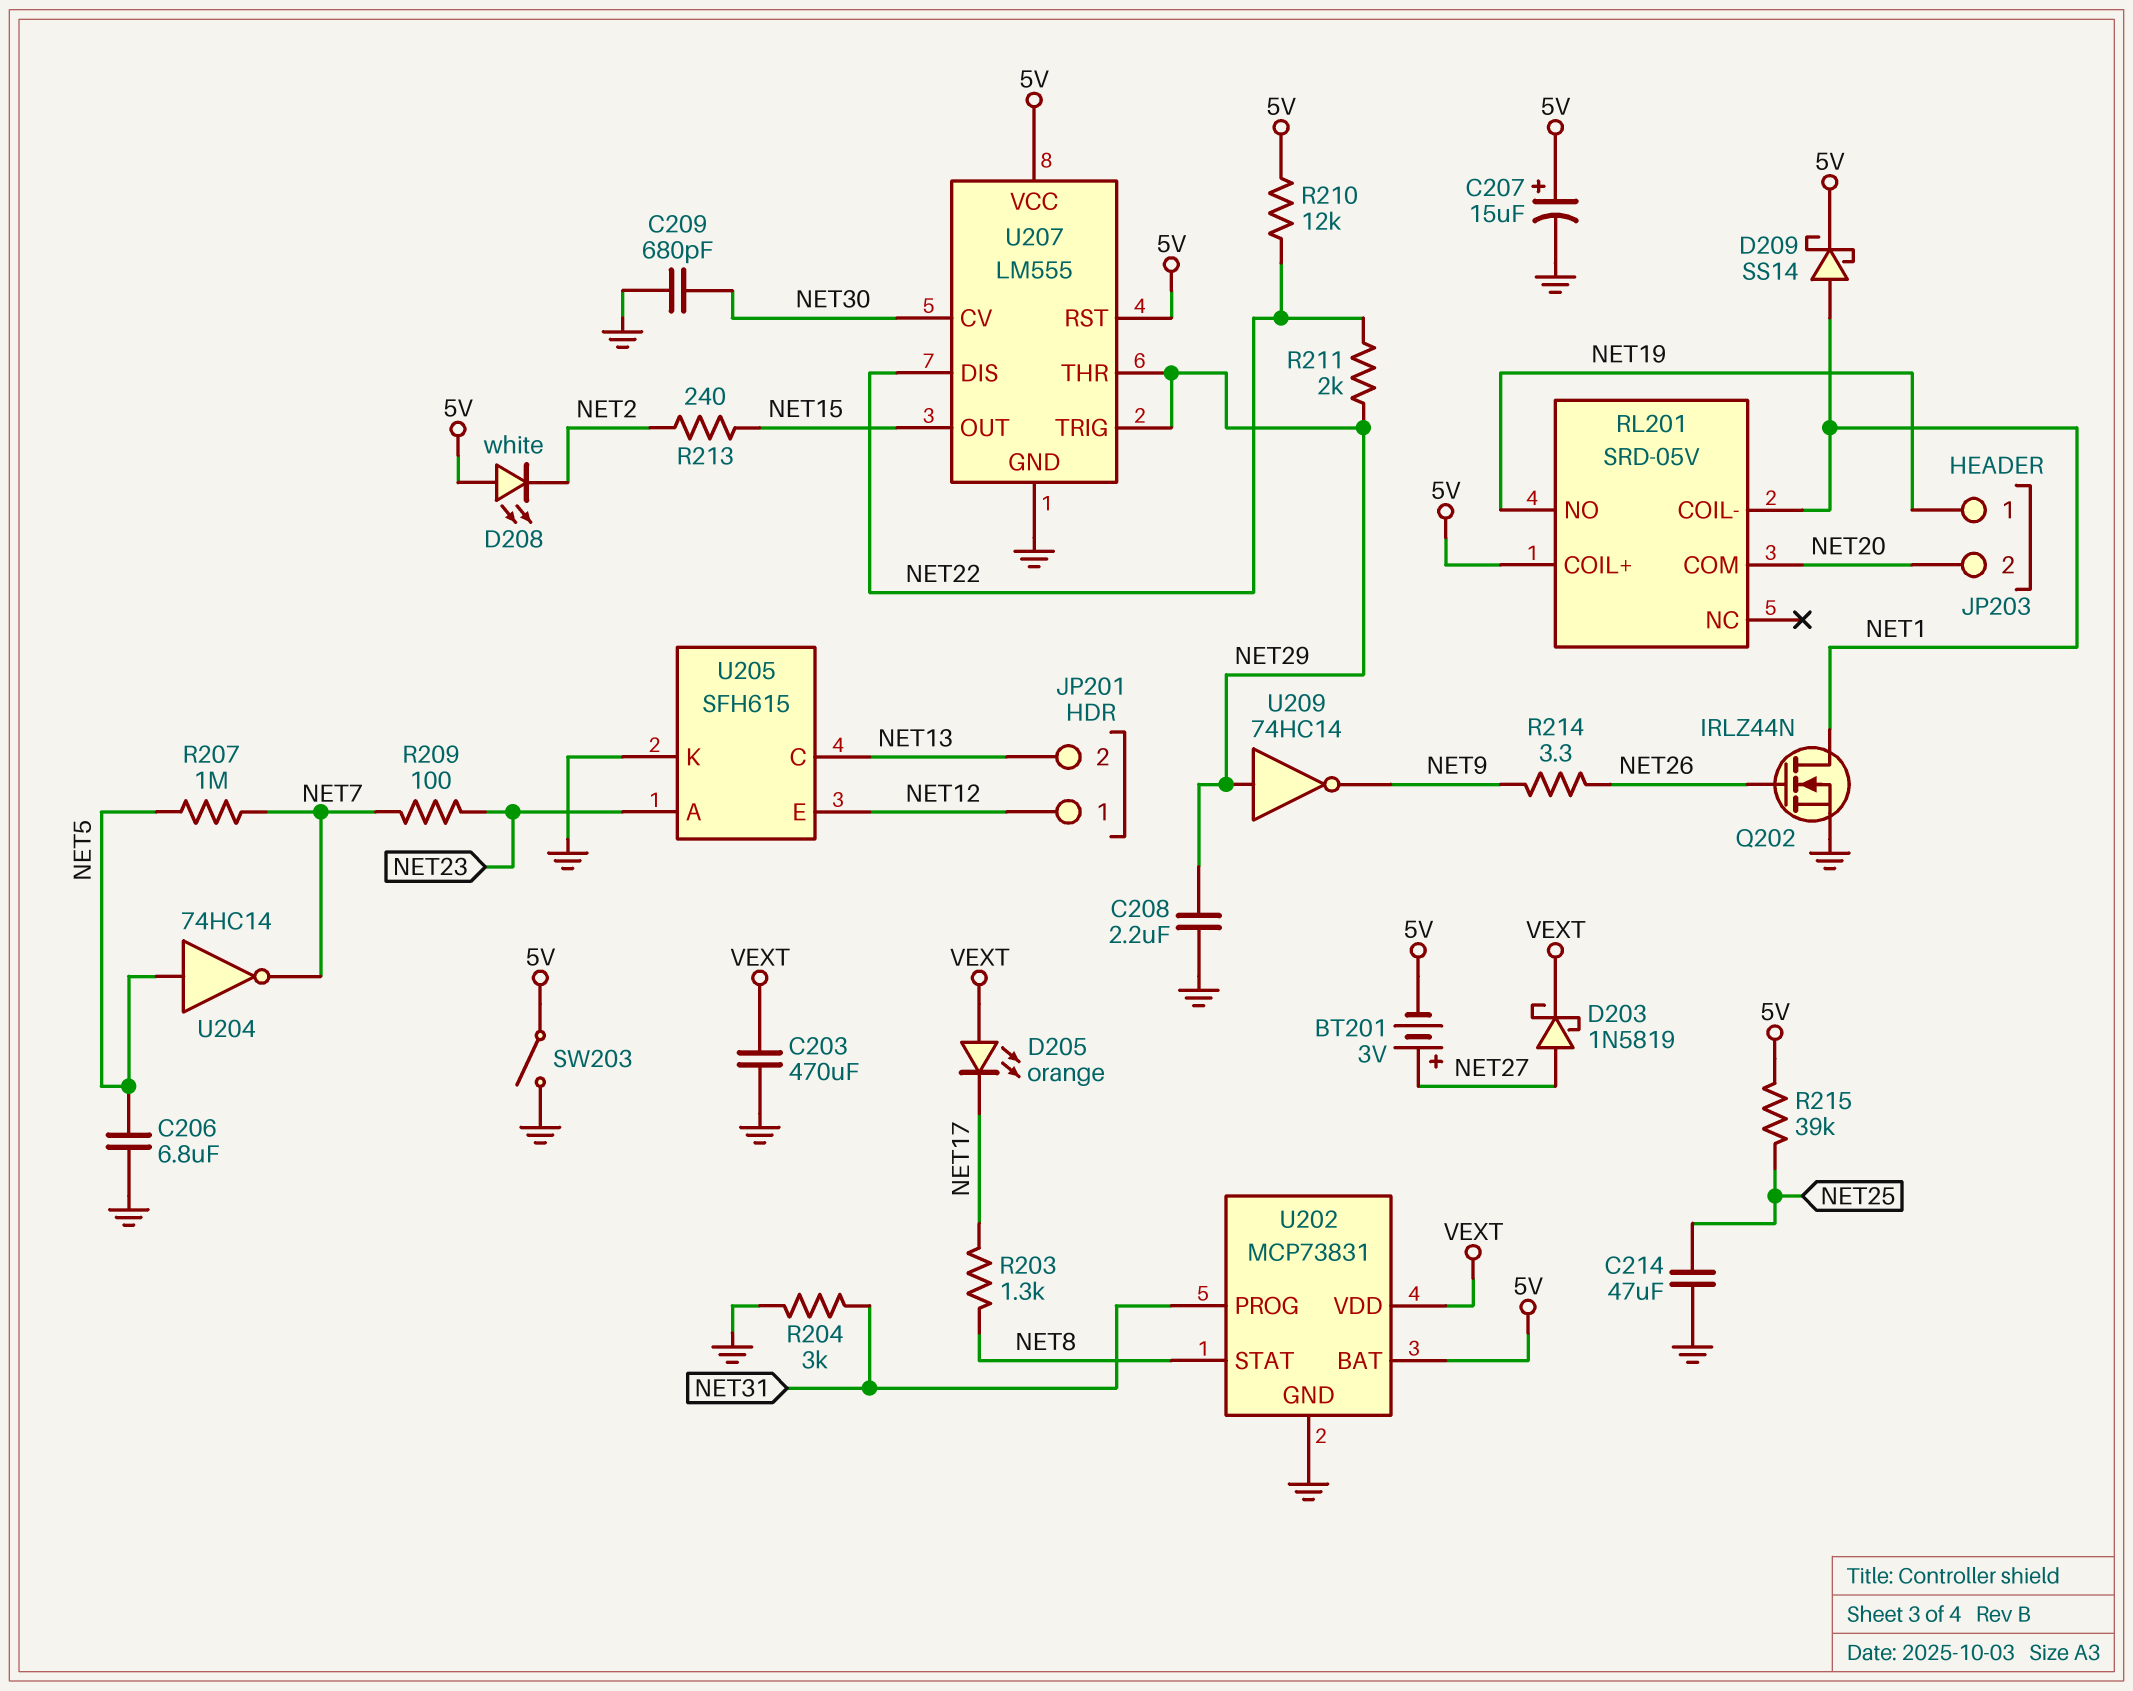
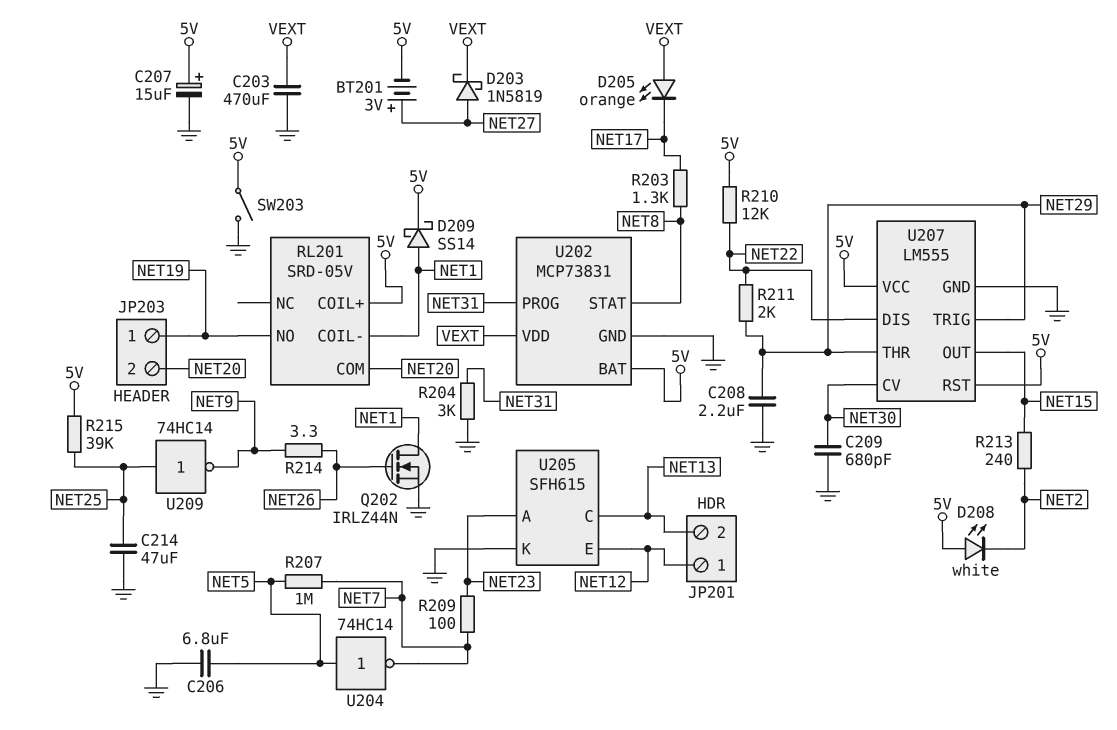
U209: NOT 74HC14 (in NET29, out NET9) -> NOT 74HC14 (in NET25, out NET9)

